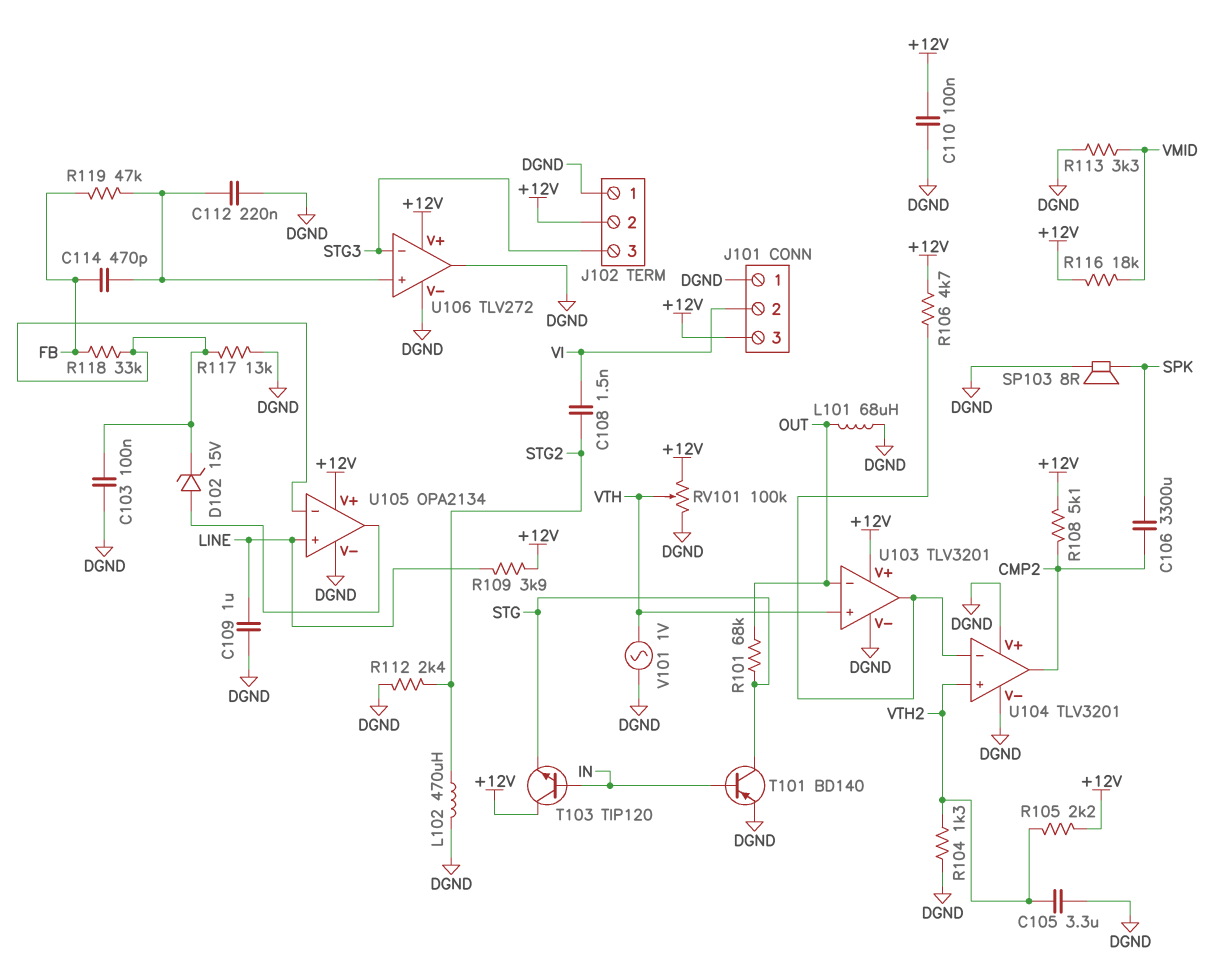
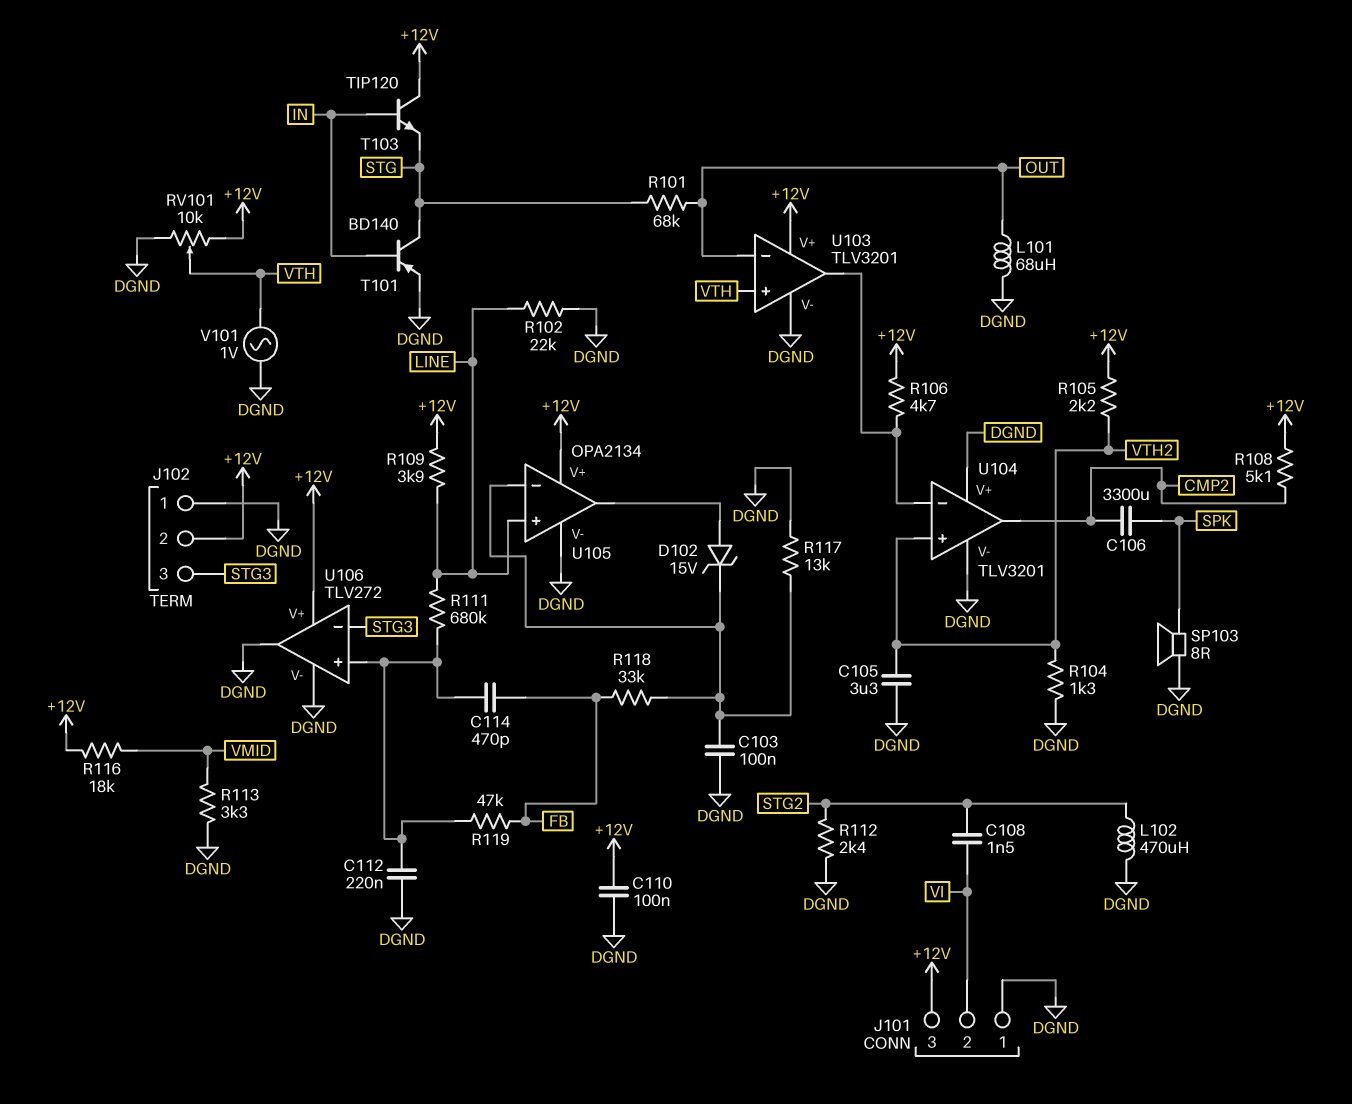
C109: 1uF (DGND, LINE) -> none
R102: none -> 22k (DGND, LINE)
R111: none -> 680k (LINE, U106/in+)
RV101: 100k (+12V, DGND, wiper VTH) -> 10k (+12V, DGND, wiper VTH)

